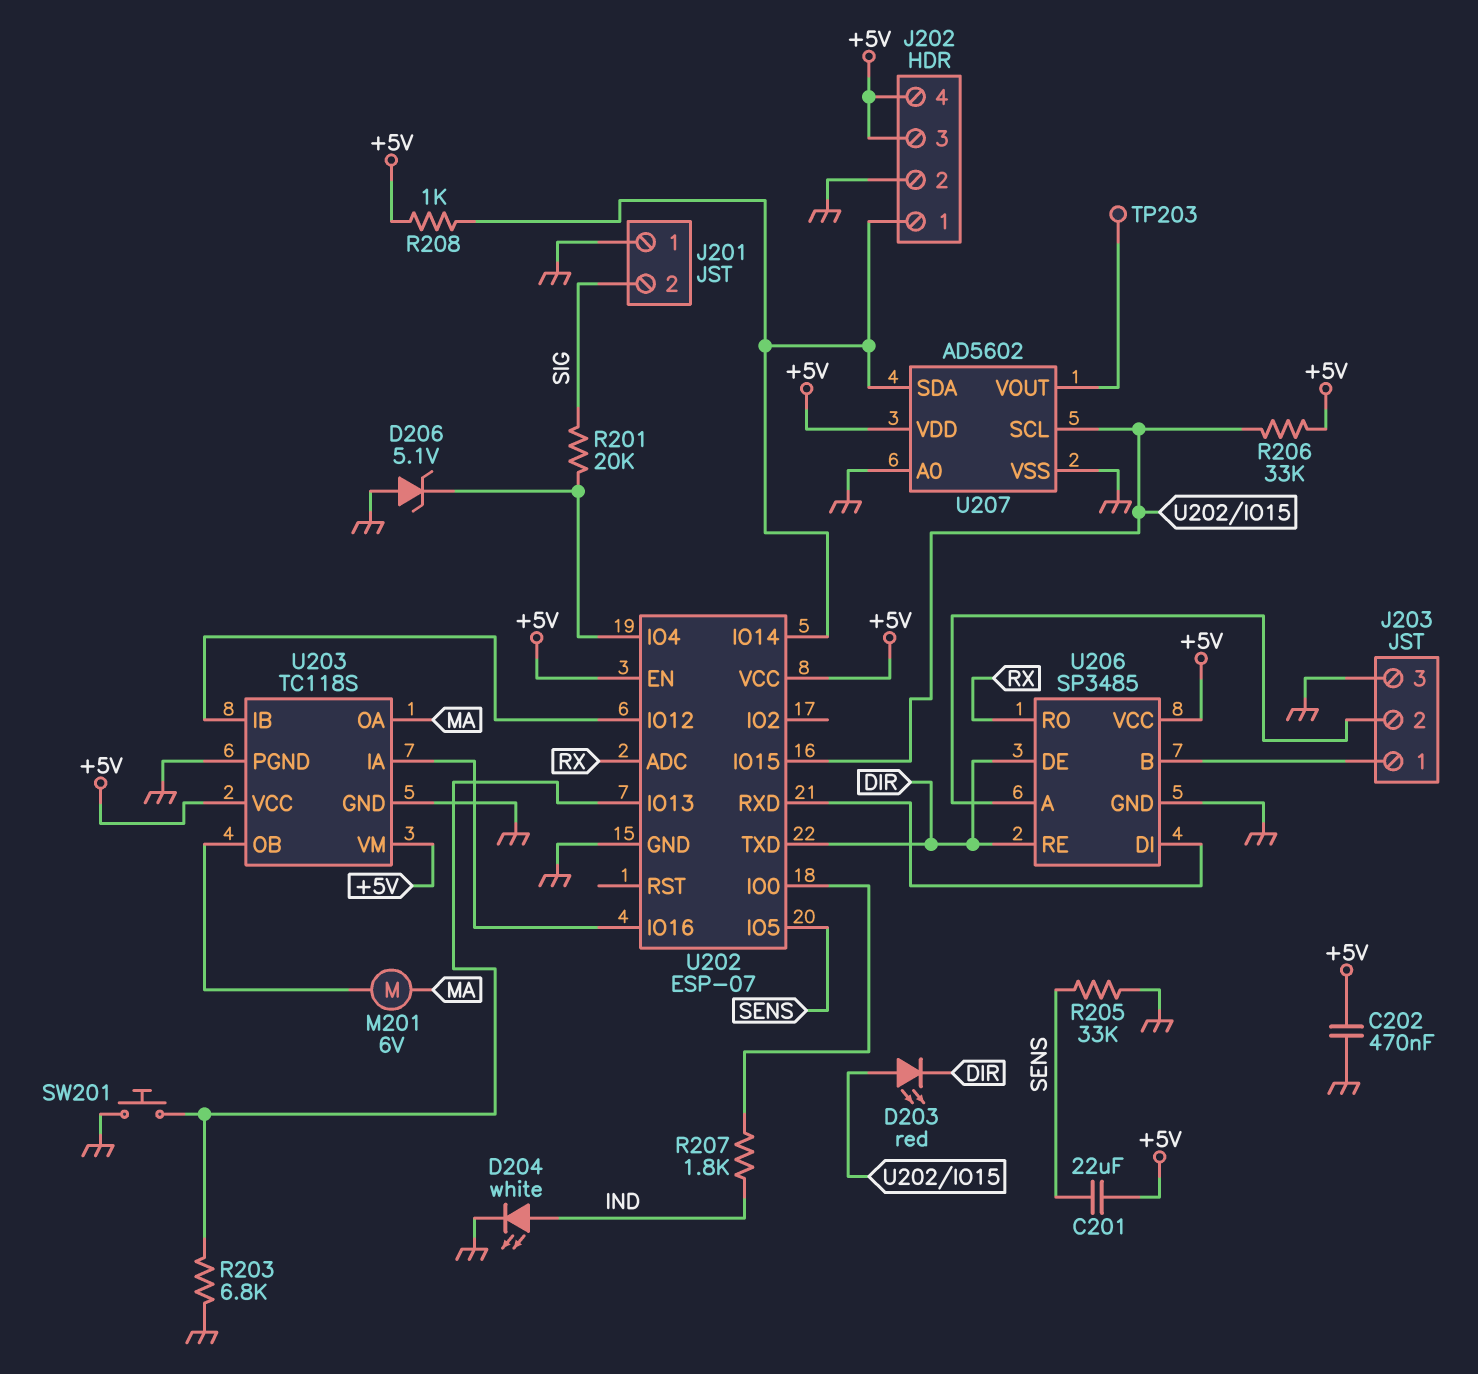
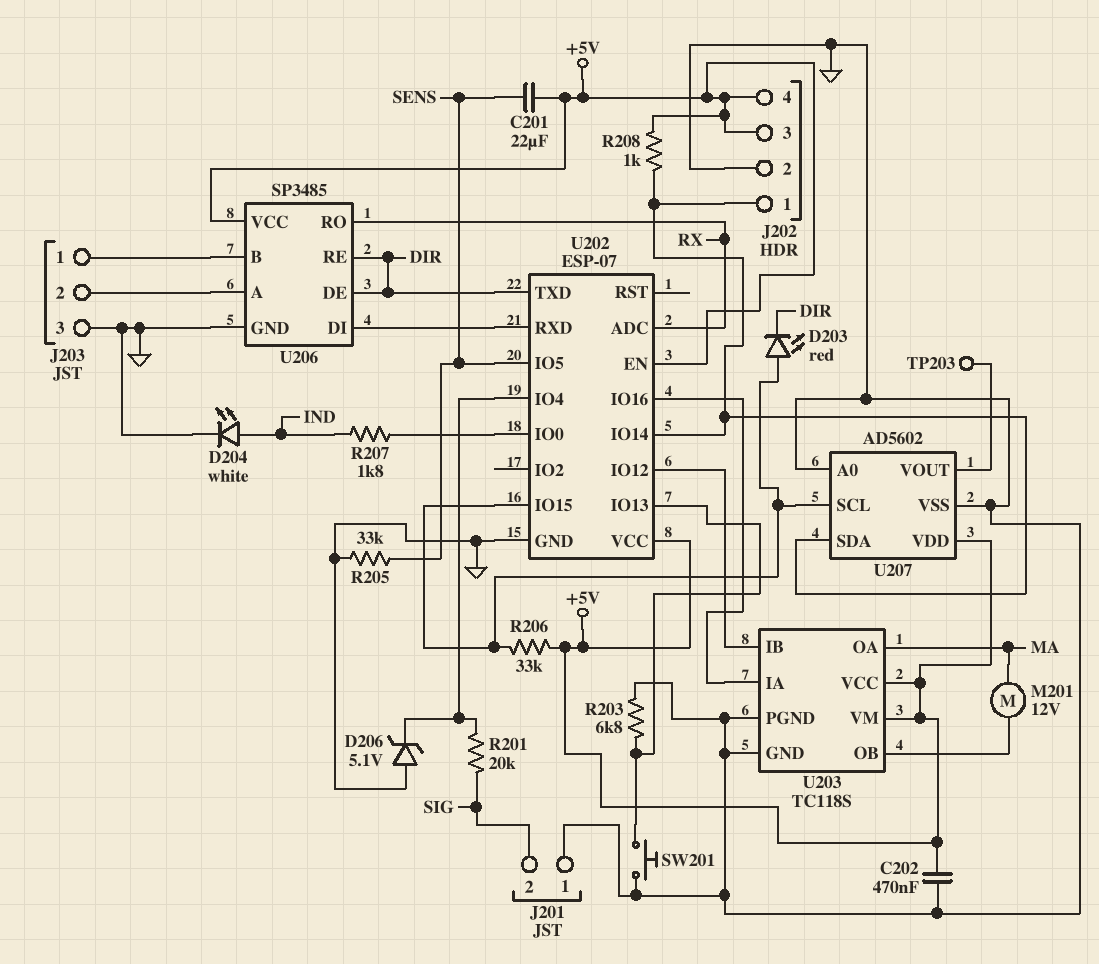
M201: motor 6V (MA, U203/OB) -> motor 12V (MA, U203/OB)

